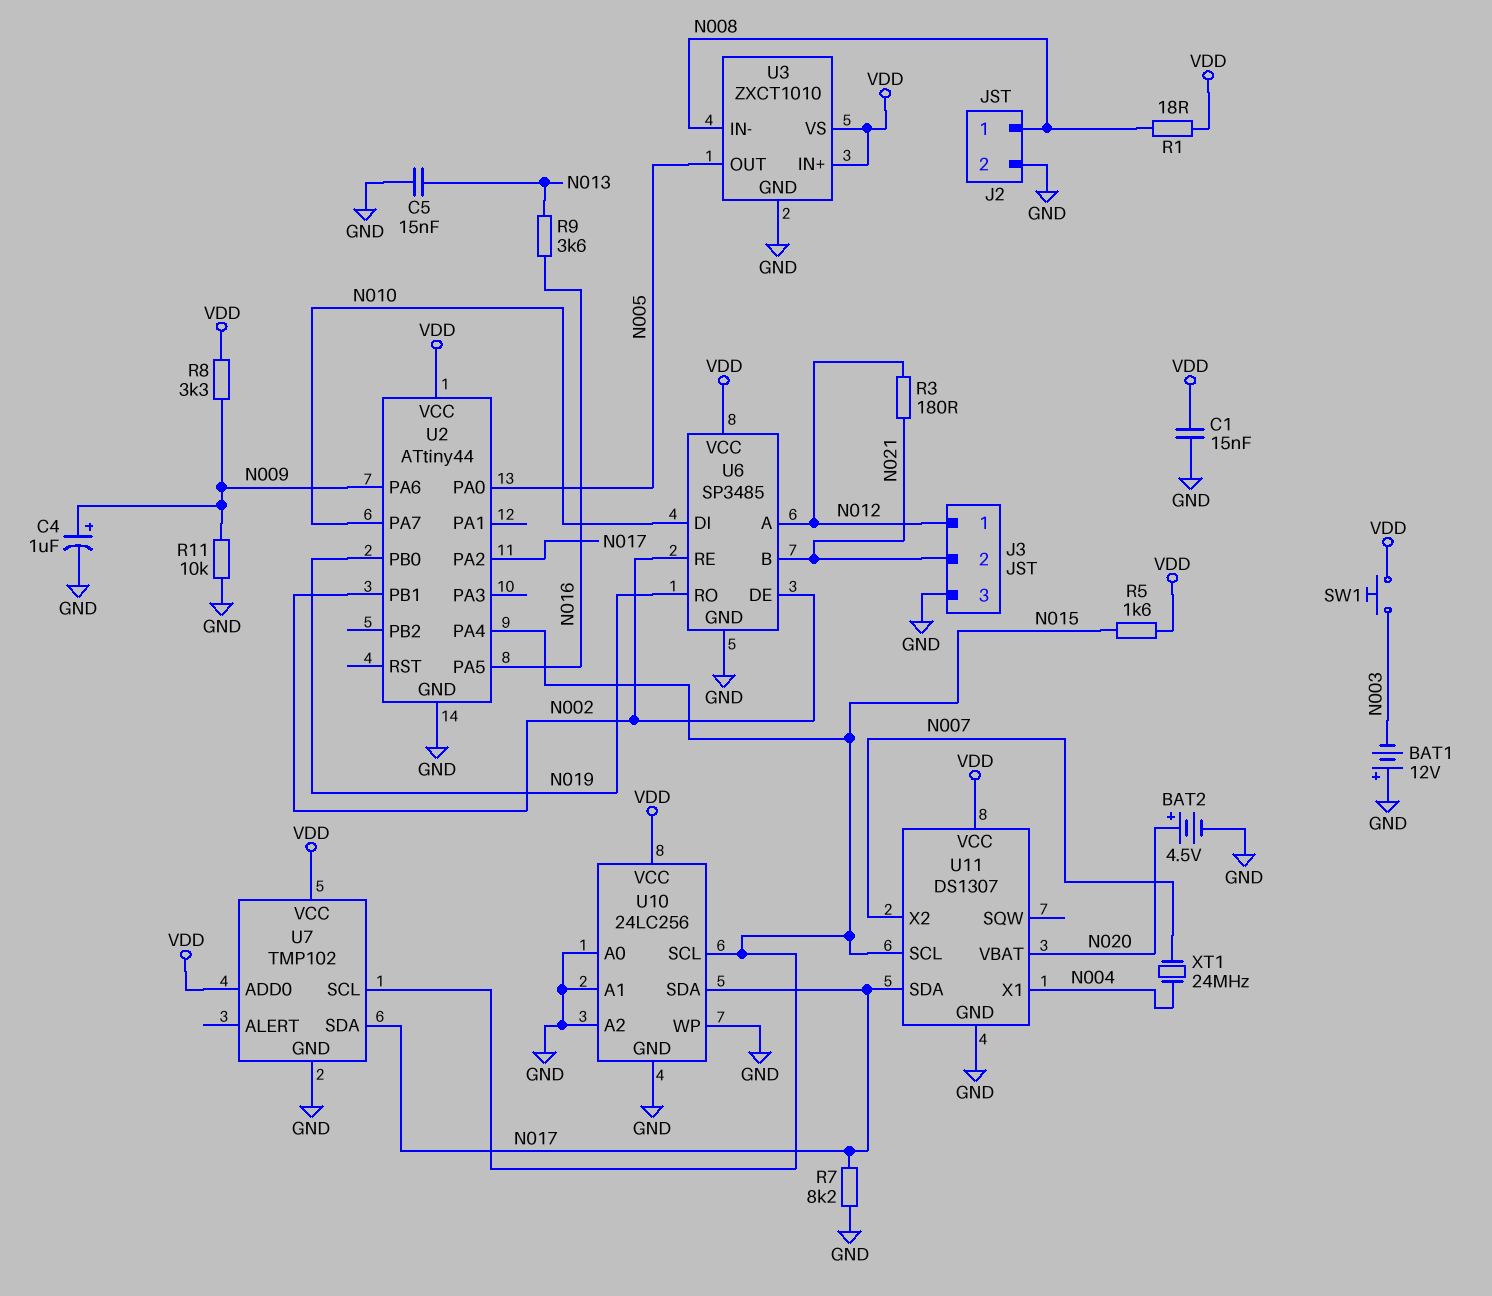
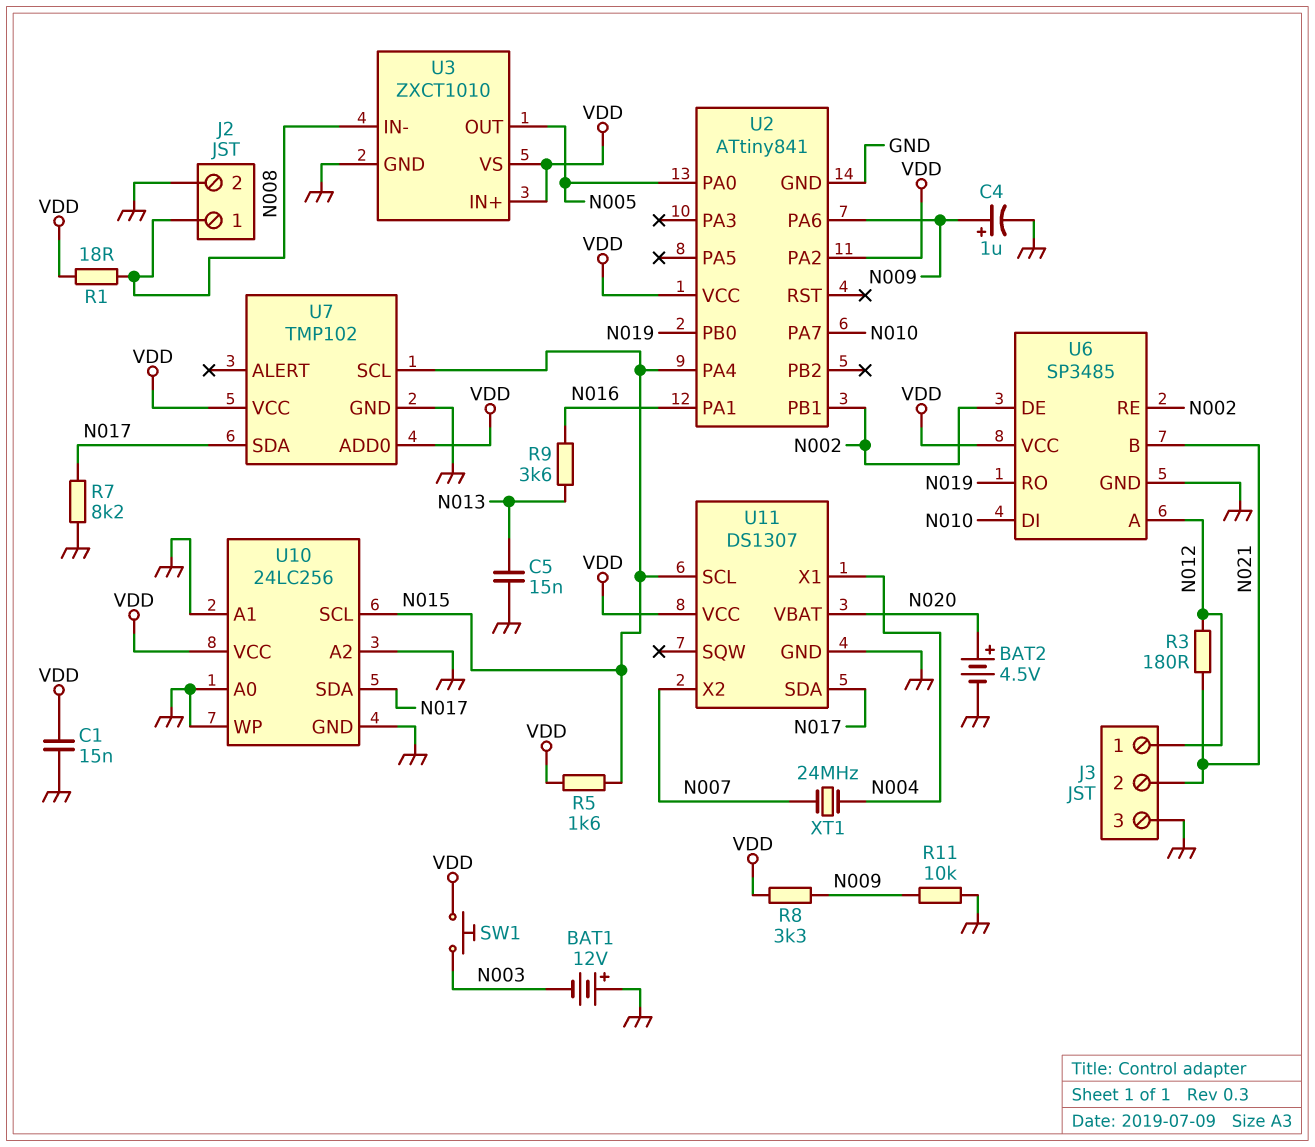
U2: ATtiny44 -> ATtiny841
U2 pin PA1: none -> N016
U2 pin PA2: N017 -> VDD
U2 pin PA5: N016 -> none

